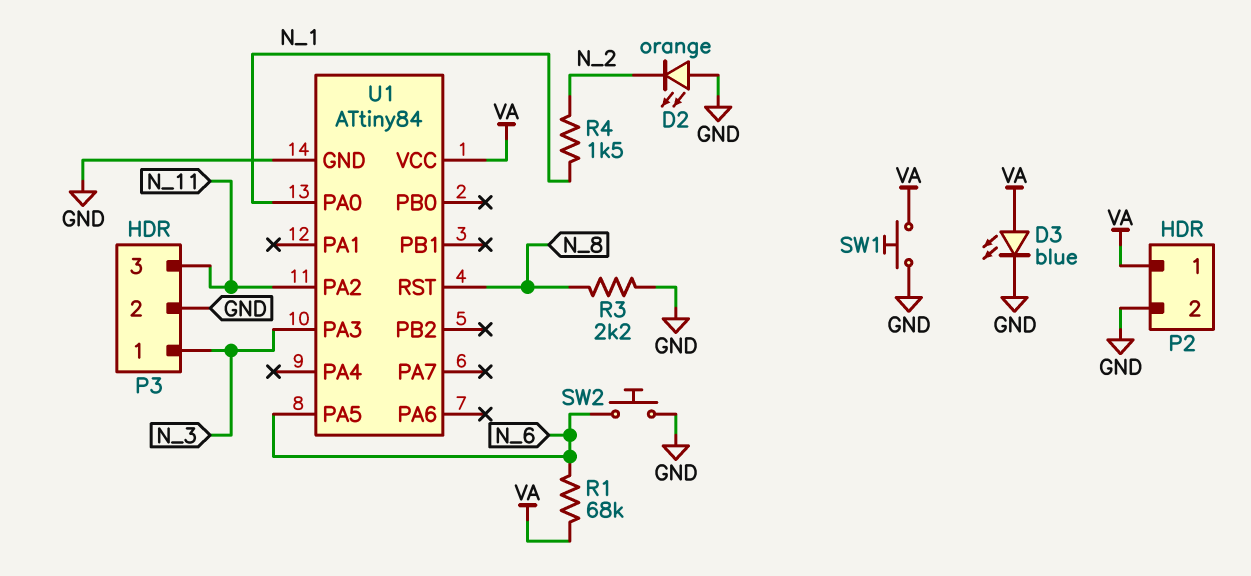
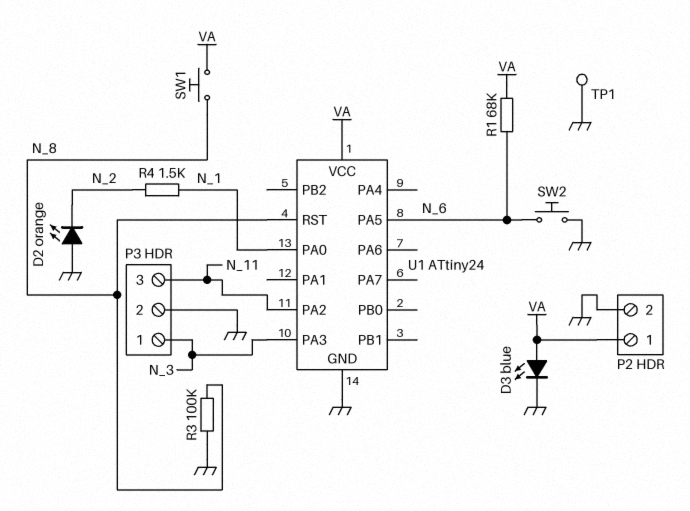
R3: 2.2k (GND, N_8) -> 100k (GND, N_8)
SW1: button (GND, VA) -> button (N_8, VA)
TP1: none -> test point (GND)
U1: ATtiny84 -> ATtiny24

